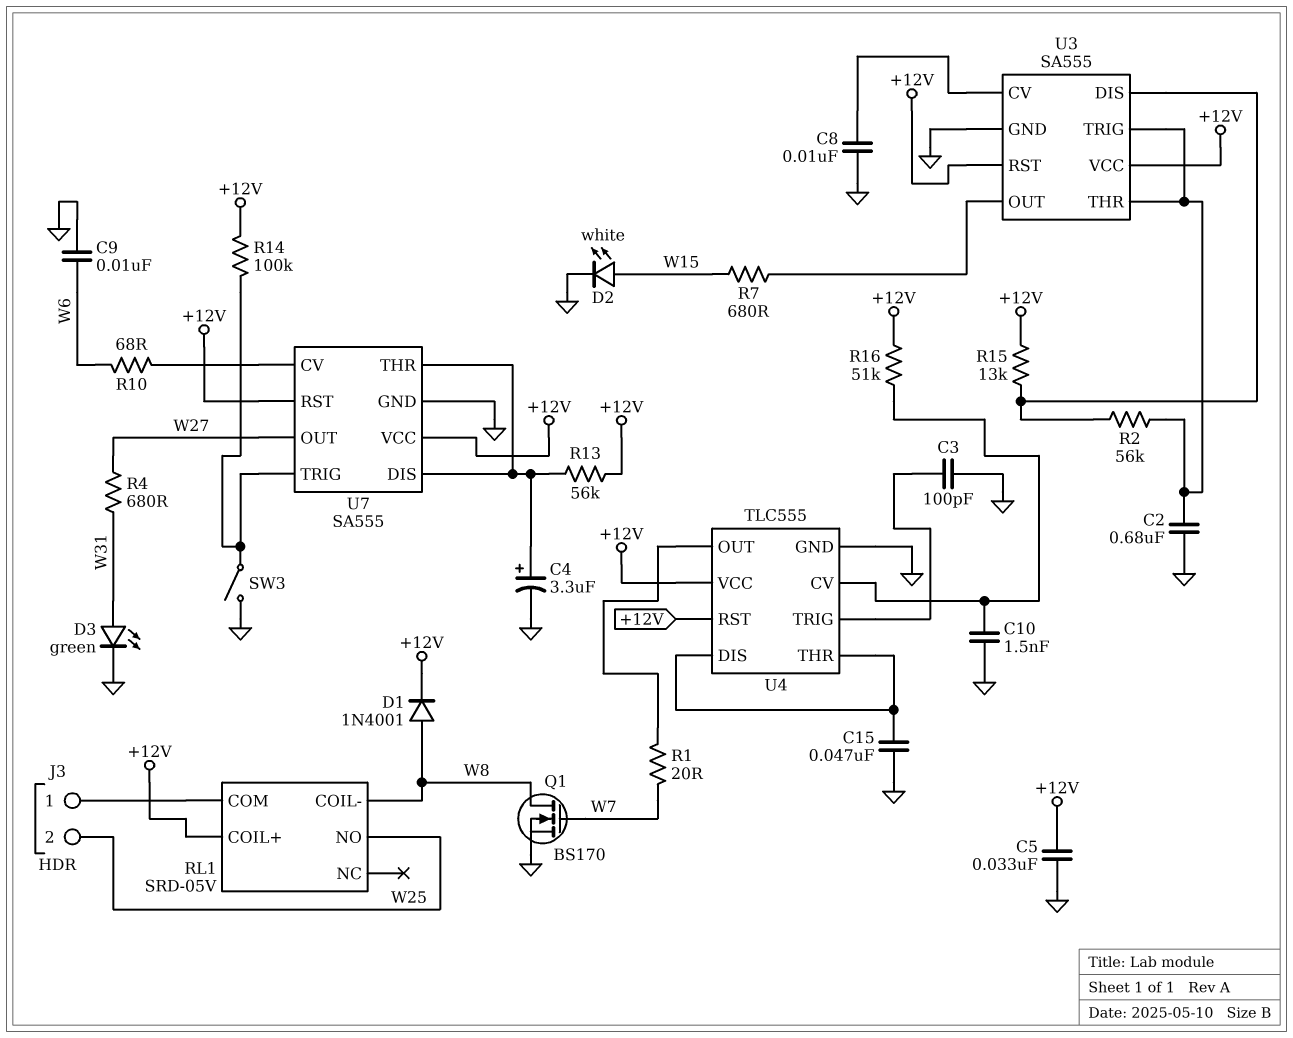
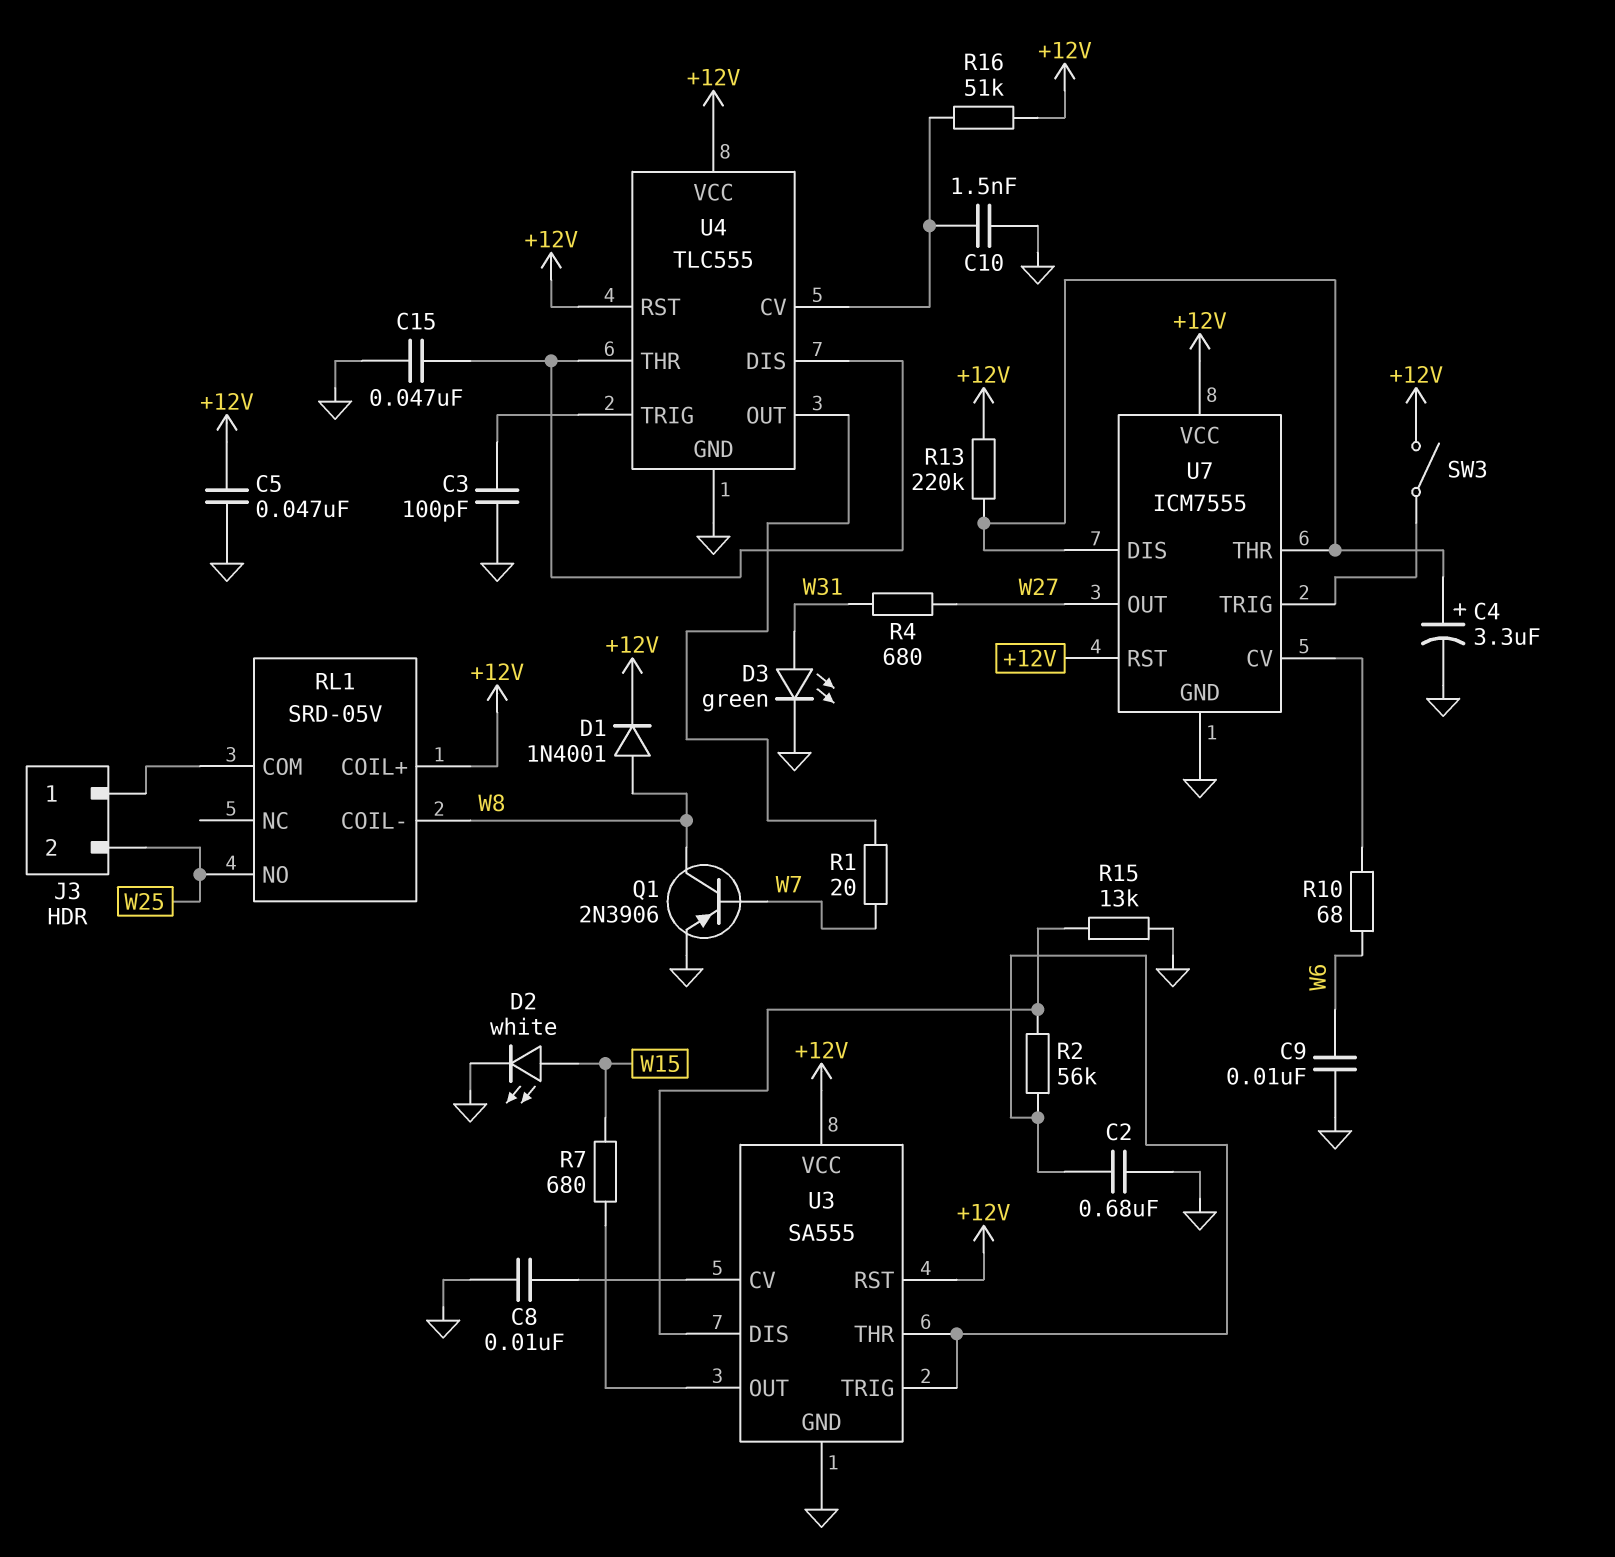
C5: 33nF (+12V, GND) -> 47nF (+12V, GND)
Q1: NMOS BS170 (G W7, D W8, S GND) -> PNP 2N3906 (B W7, C W8, E GND)
R13: 56k (+12V, U7/DIS) -> 220k (+12V, U7/DIS)
R14: 100k (+12V, U7/TRIG) -> none
R15: 13k (+12V, U3/DIS) -> 13k (GND, U3/DIS)
SW3: switch (GND, U7/TRIG) -> switch (+12V, U7/TRIG)
U7: SA555 -> ICM7555

